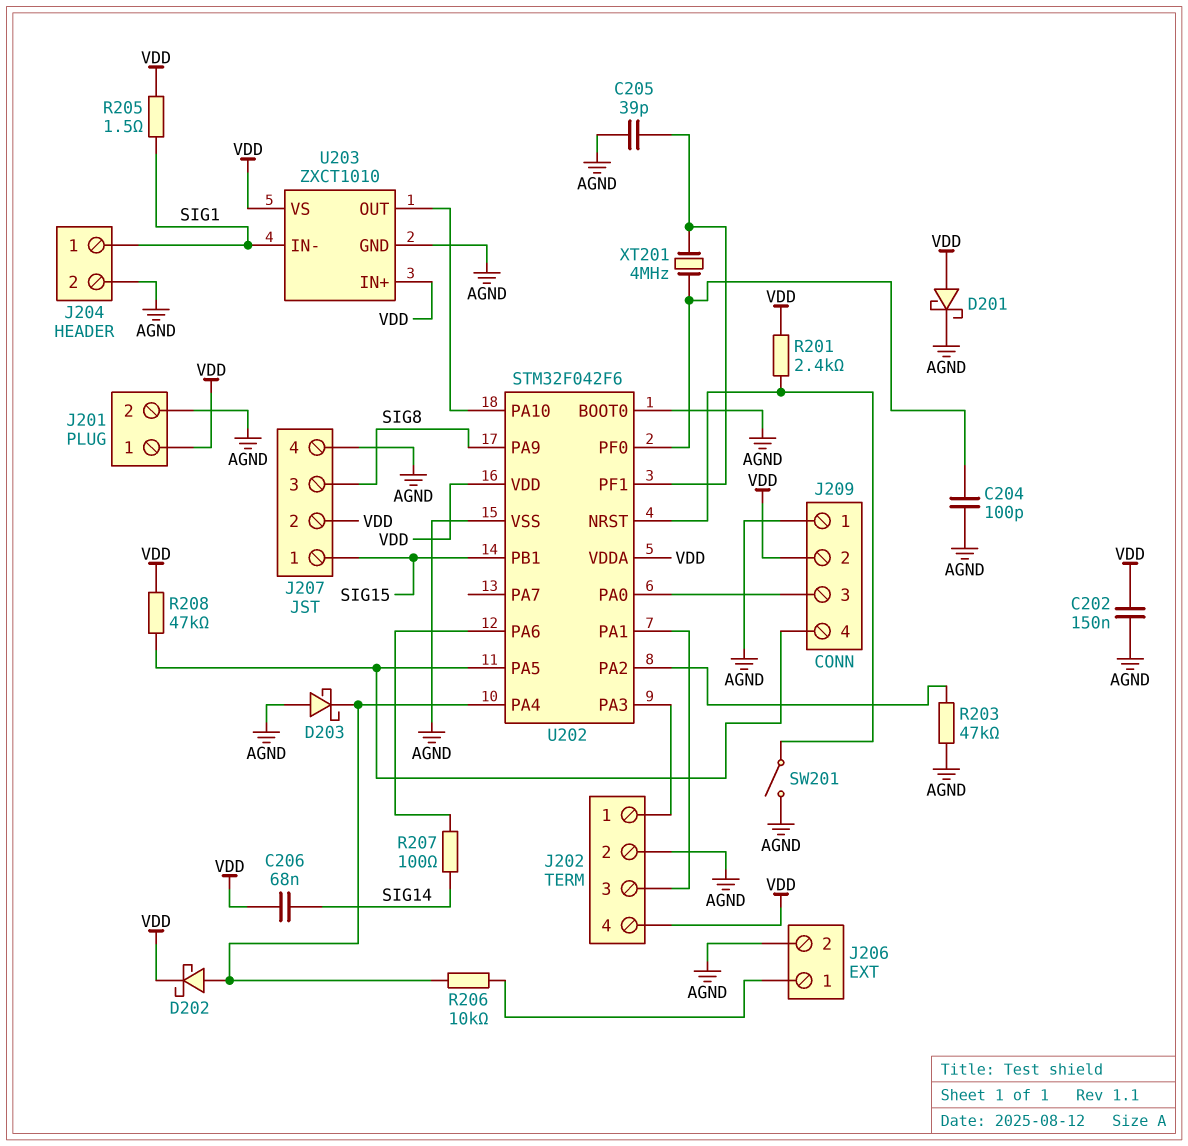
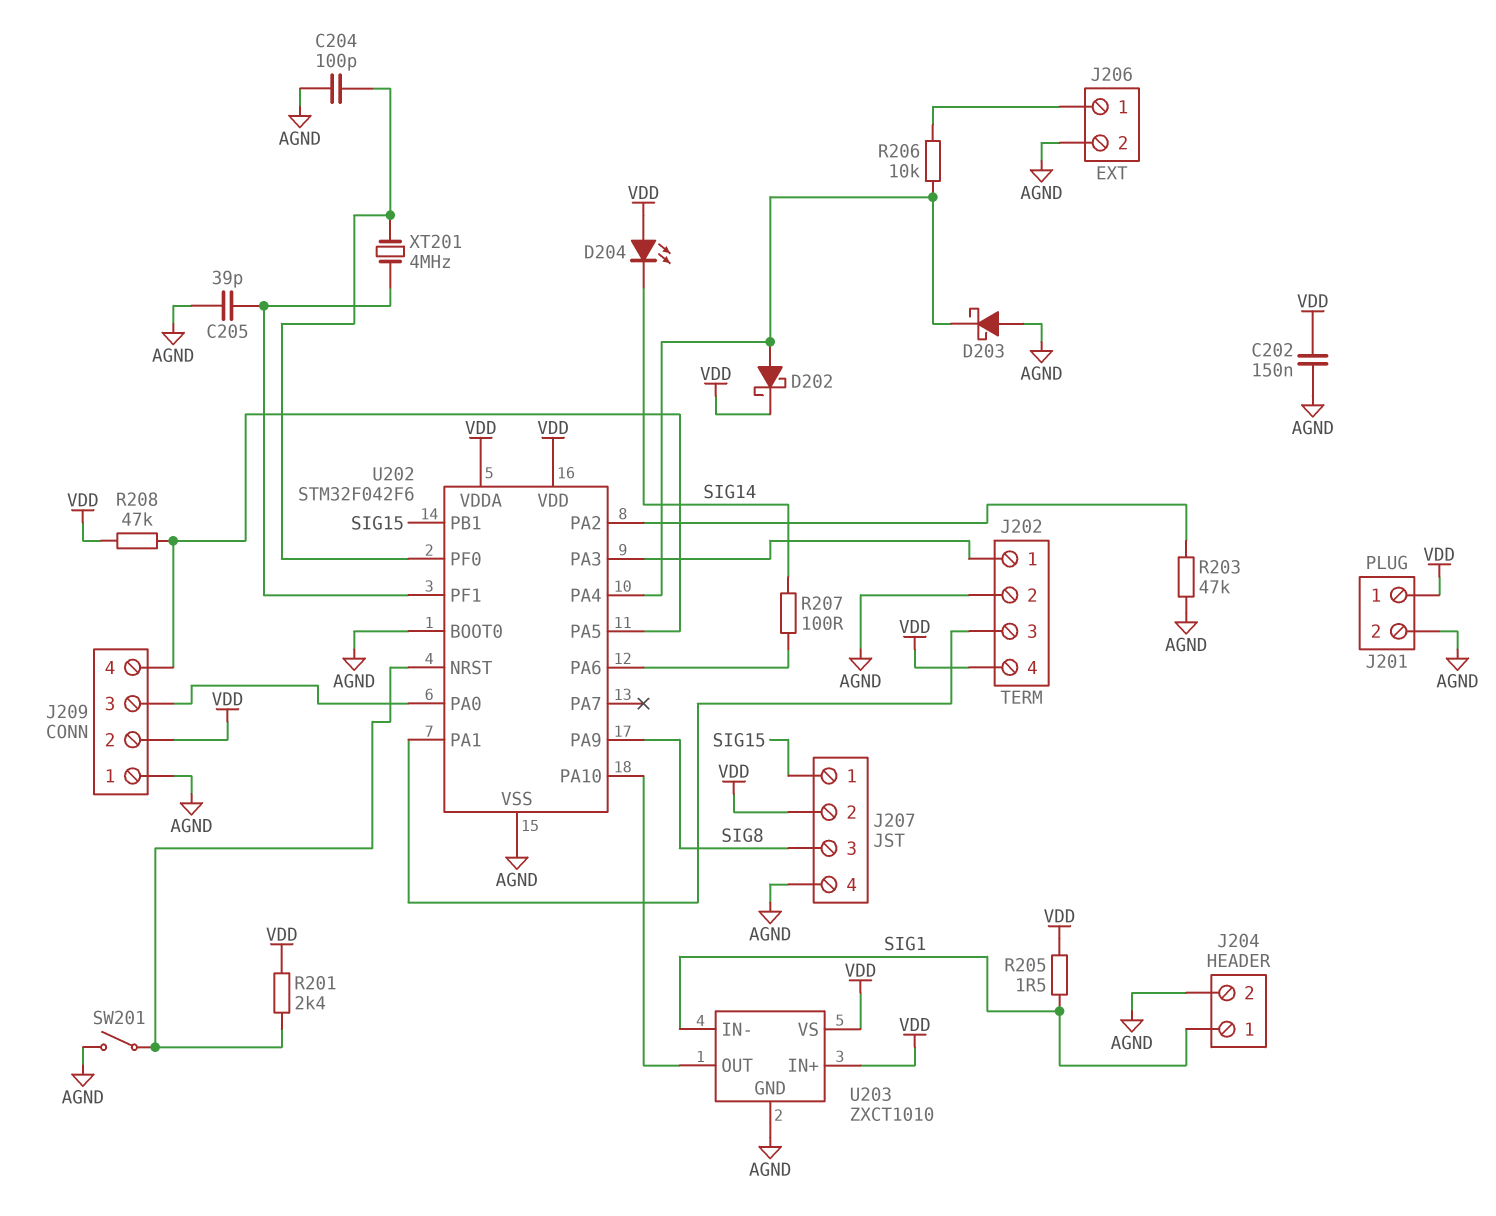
C206: 68nF (SIG14, VDD) -> none
D201: schottky (A VDD, K AGND) -> none
D204: none -> LED (A VDD, K SIG14)

